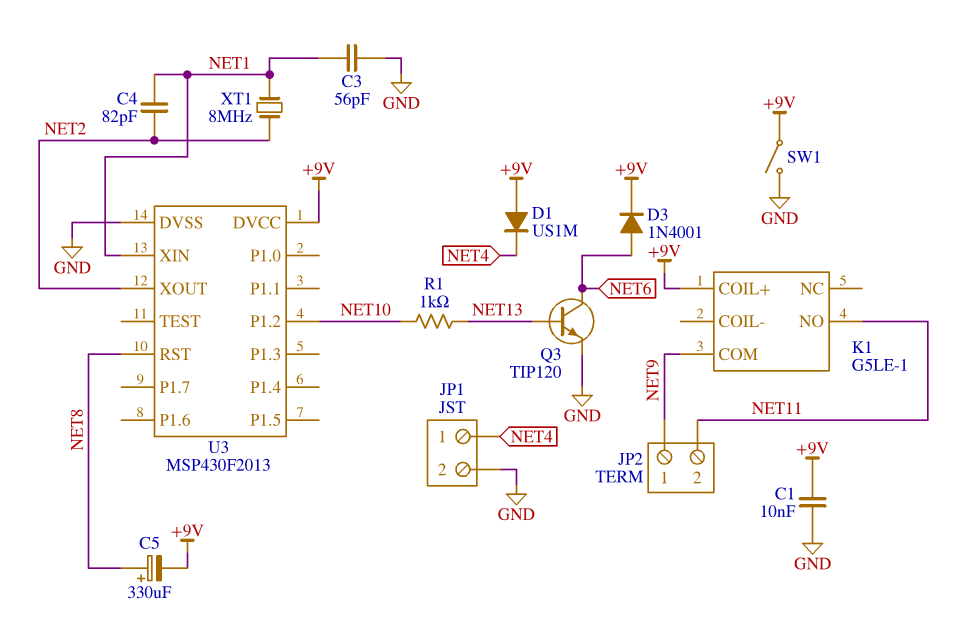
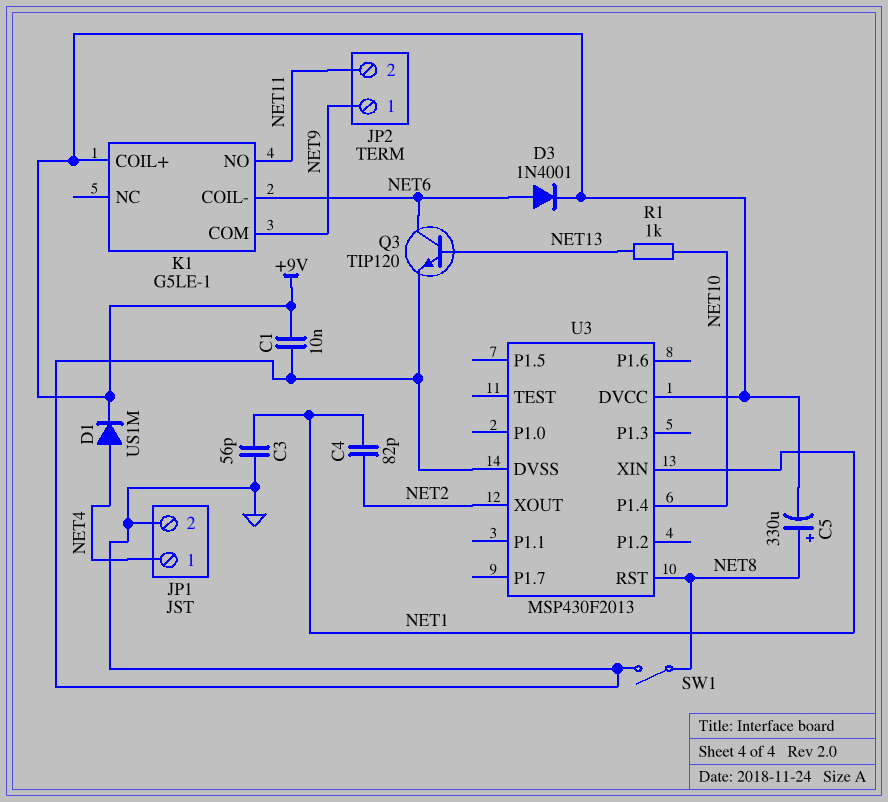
D1: diode US1M (A +9V, K NET4) -> diode US1M (A NET4, K +9V)
K1 pin COIL-: none -> NET6
SW1: switch (+9V, GND) -> switch (GND, NET8)
U3 pin P1.2: NET10 -> none
U3 pin P1.4: none -> NET10
XT1: 8MHz (NET1, NET2) -> none

